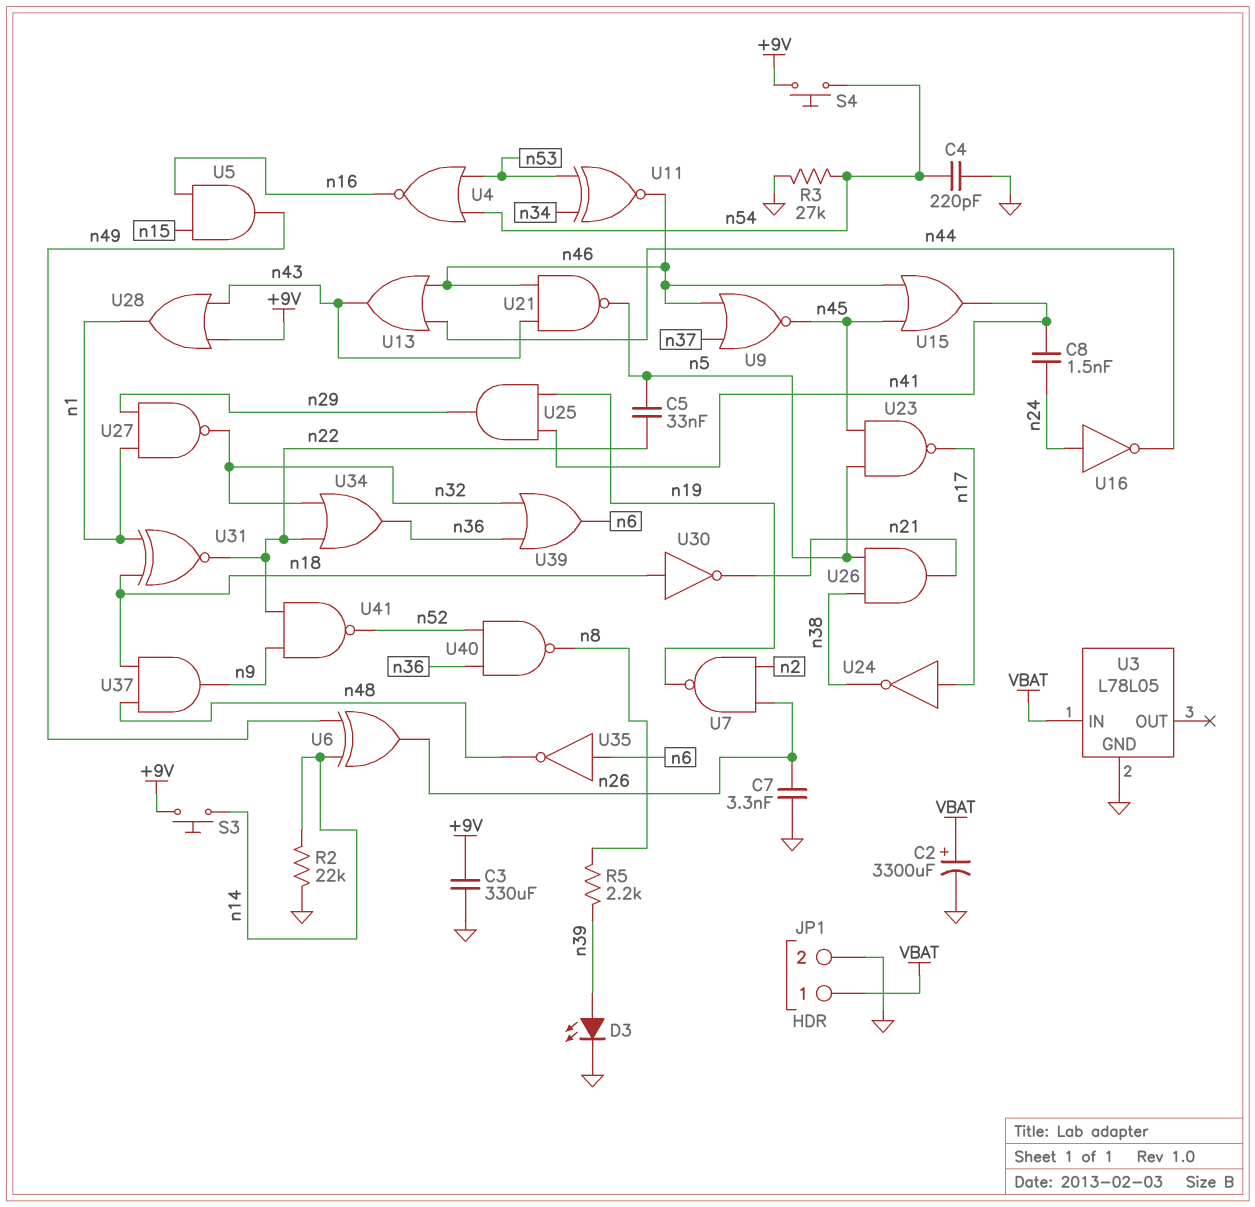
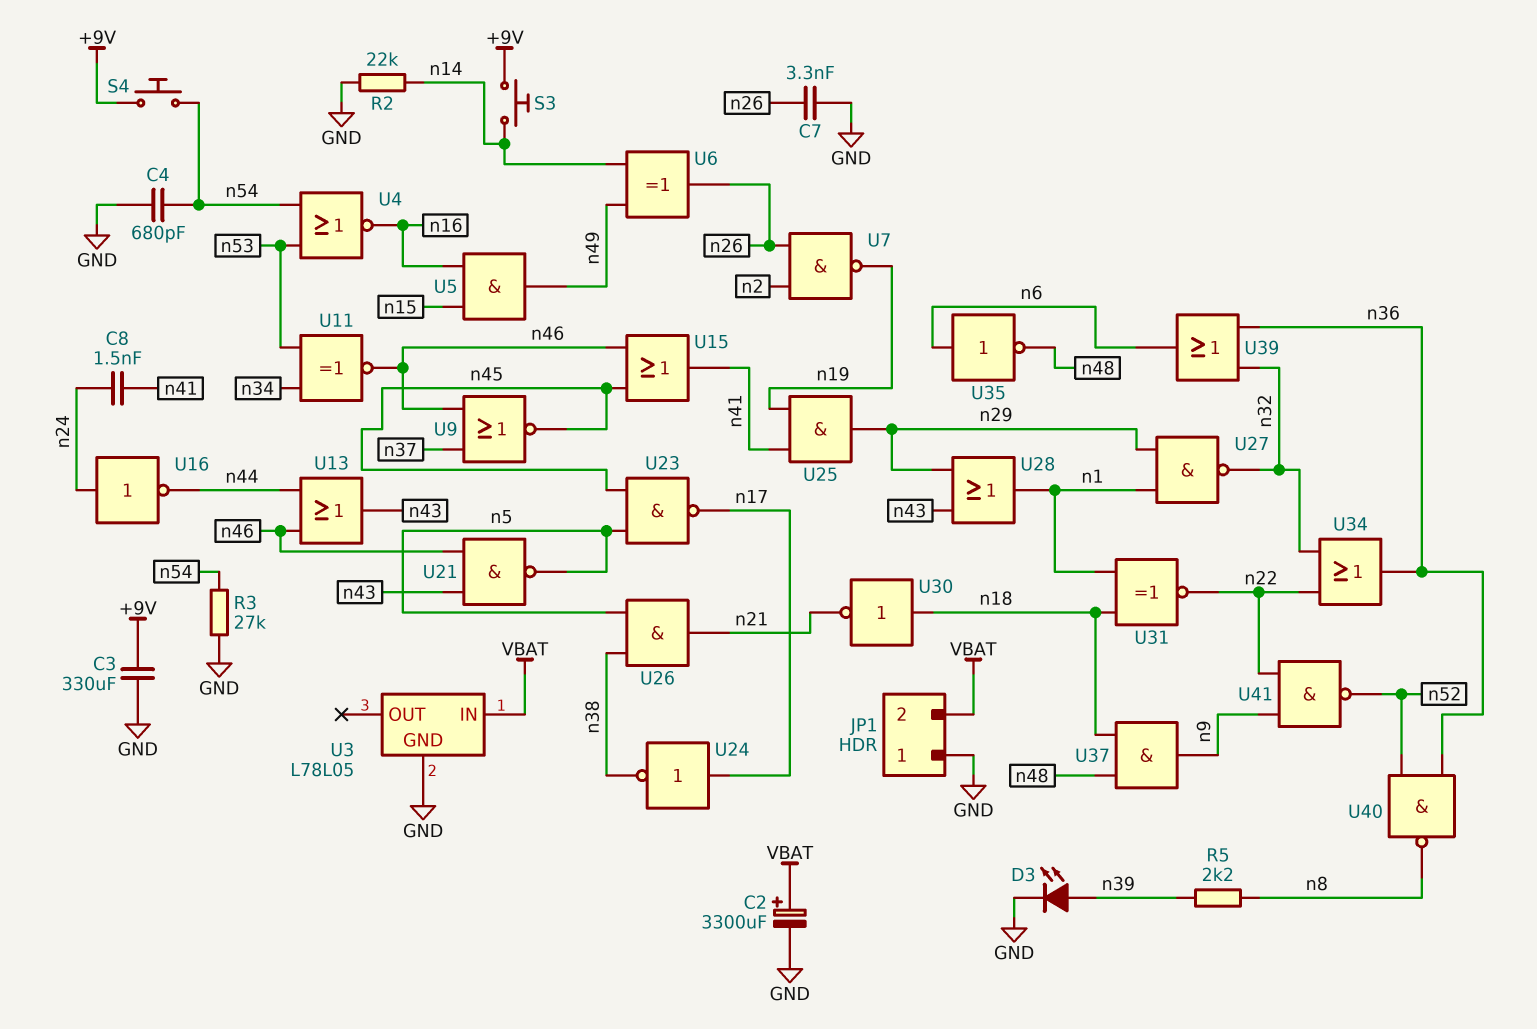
C4: 220pF (GND, n54) -> 680pF (GND, n54)
C5: 33nF (n5, n22) -> none
JP1 pin 1: VBAT -> GND
JP1 pin 2: GND -> VBAT
U28: OR (in +9V, in n43, out n1) -> OR (in n29, in n43, out n1)

